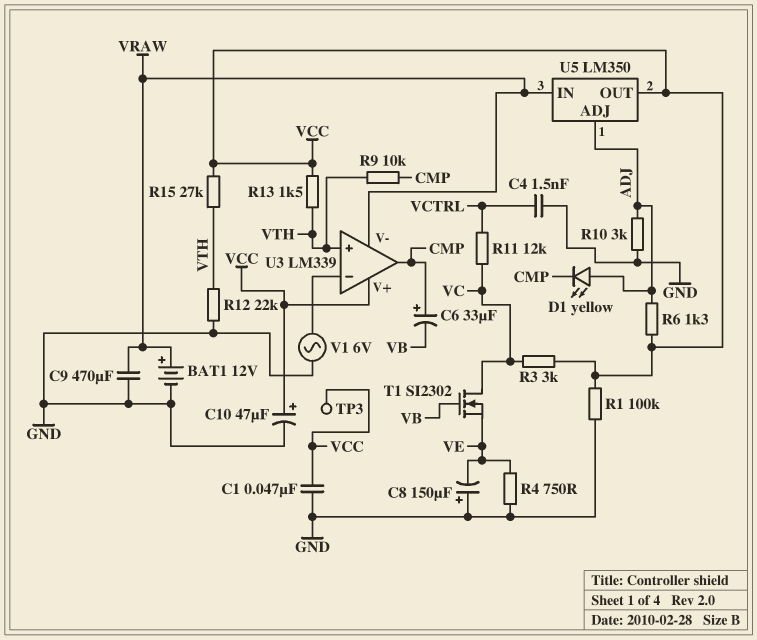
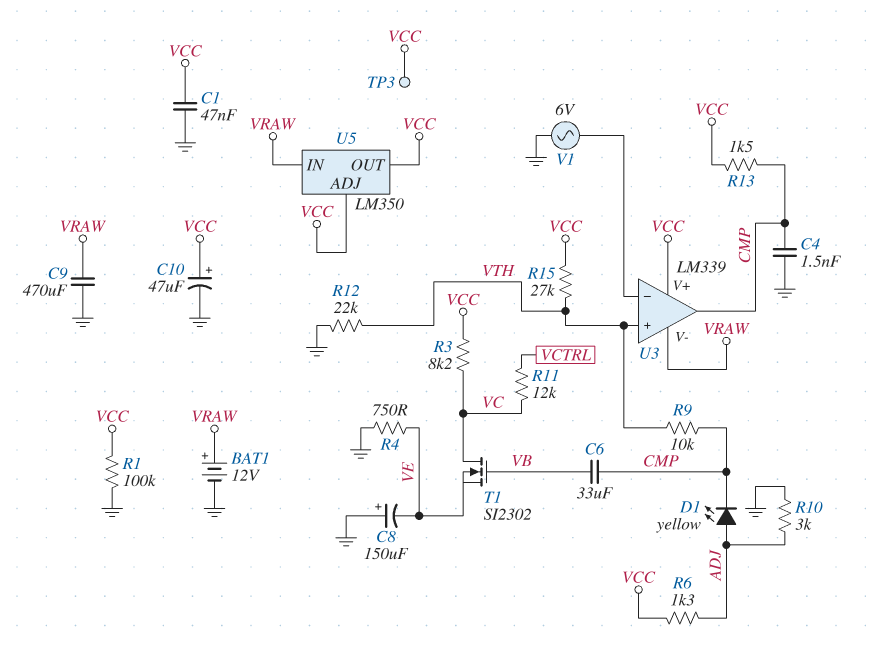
C4: 1.5nF (GND, VCTRL) -> 1.5nF (CMP, GND)
C6: 33uF (plus CMP, minus VB) -> 33uF (CMP, VB)
R3: 3k (VC, VCC) -> 8.2k (VC, VCC)
R13: 1.5k (VCC, VTH) -> 1.5k (CMP, VCC)
U5 pin ADJ: ADJ -> VCC

